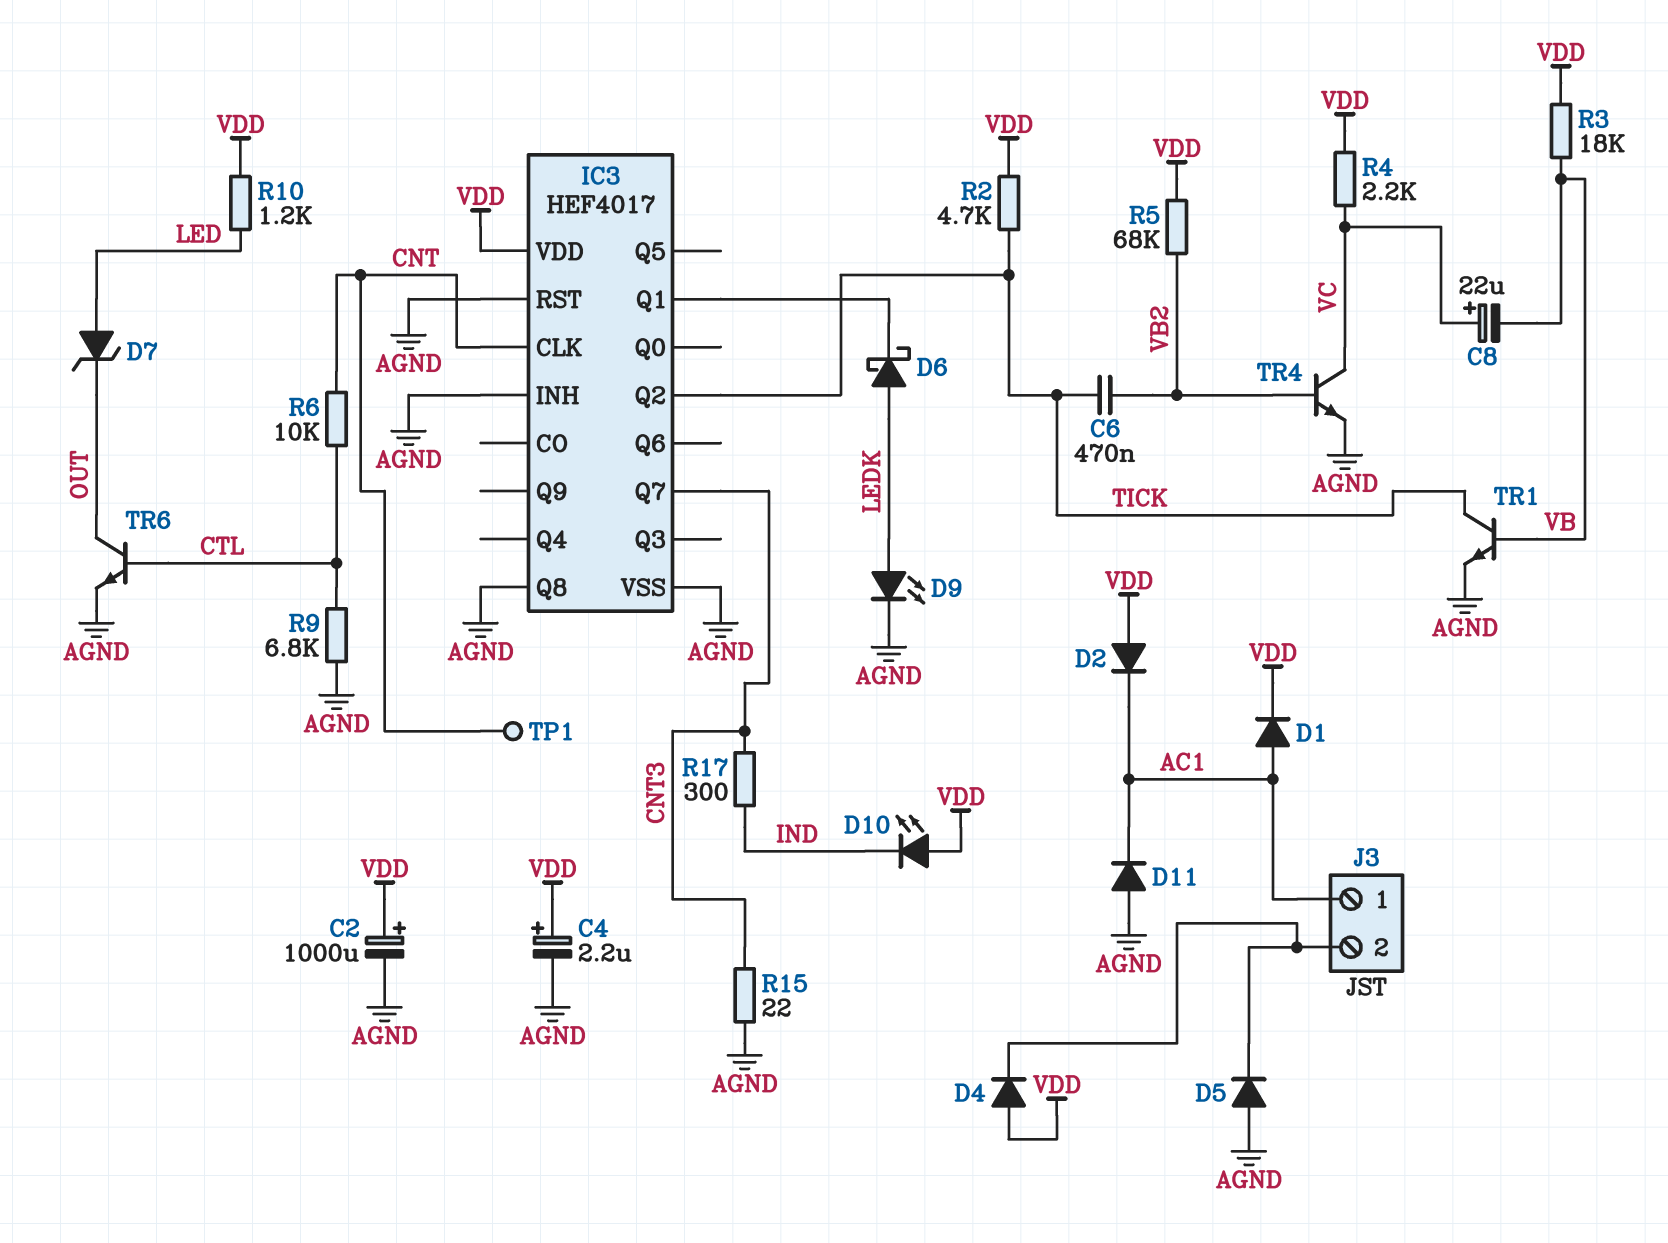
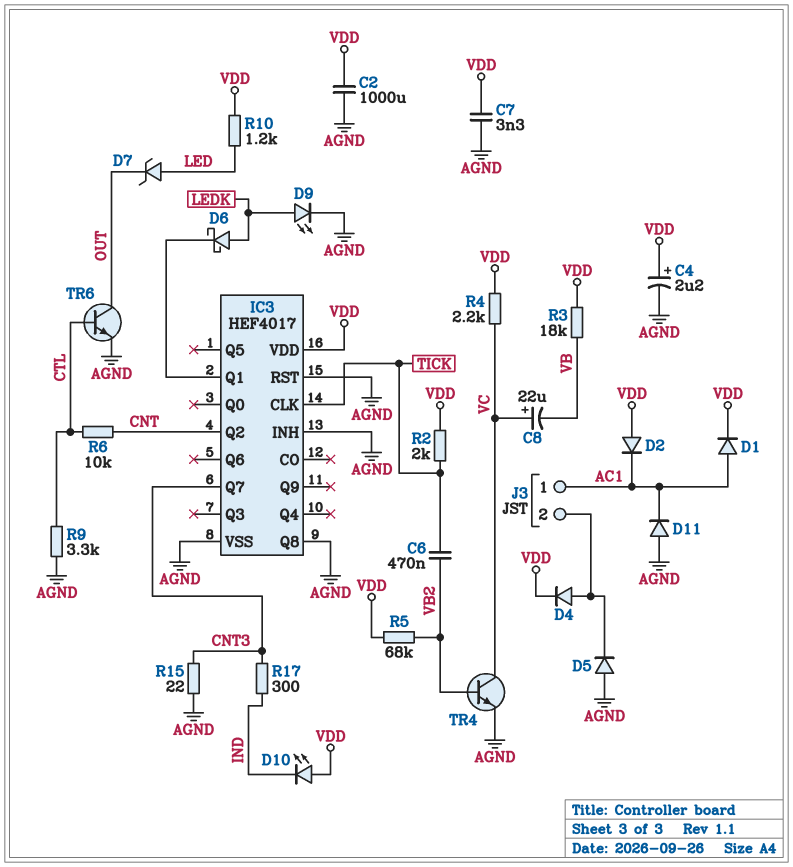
C2: 1000uF (plus VDD, minus AGND) -> 1000uF (AGND, VDD)
C7: none -> 3.3nF (AGND, VDD)
D4: diode (A VDD, K J3/2) -> diode (A J3/2, K VDD)
IC3 pin CLK: CNT -> TICK
IC3 pin Q2: TICK -> CNT
R2: 4.7k (TICK, VDD) -> 2k (TICK, VDD)
R9: 6.8k (AGND, CTL) -> 3.3k (AGND, CTL)
TP1: test point (CNT) -> none
TR1: NPN (B VB, C TICK, E AGND) -> none

